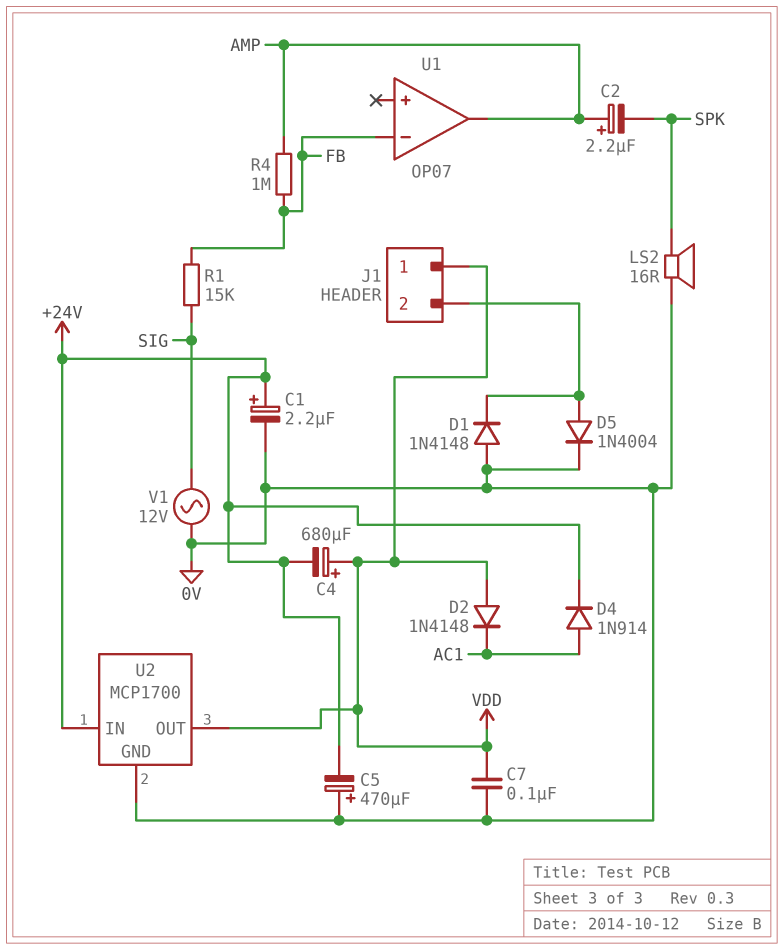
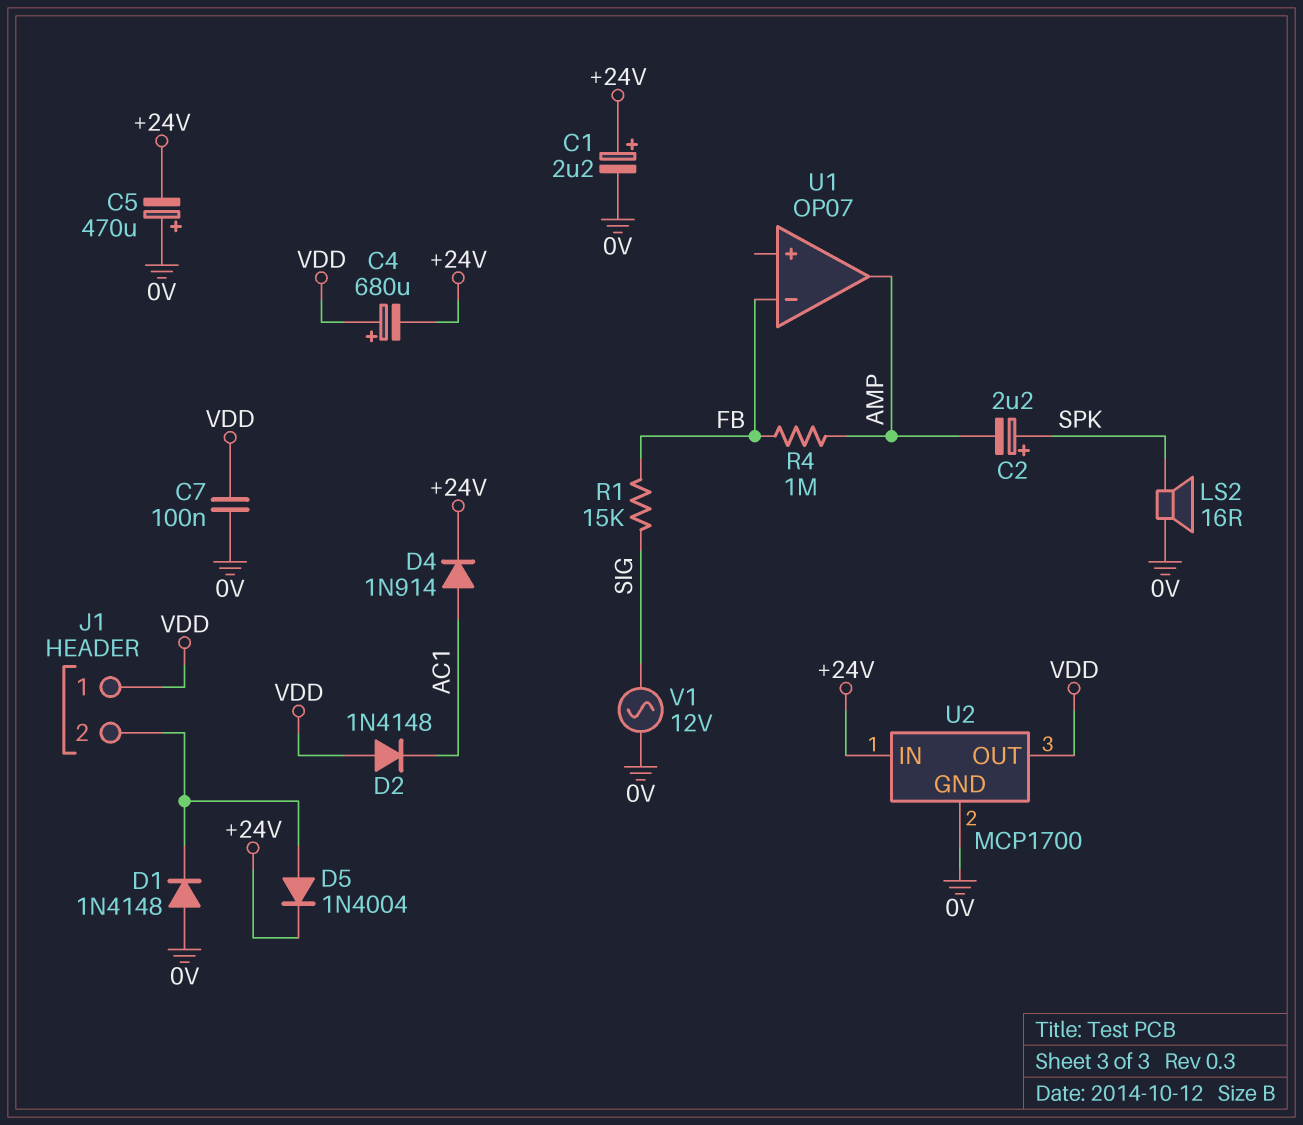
C2: 2.2uF (plus AMP, minus SPK) -> 2.2uF (plus SPK, minus AMP)
D5: diode 1N4004 (A J1/2, K 0V) -> diode 1N4004 (A J1/2, K +24V)

